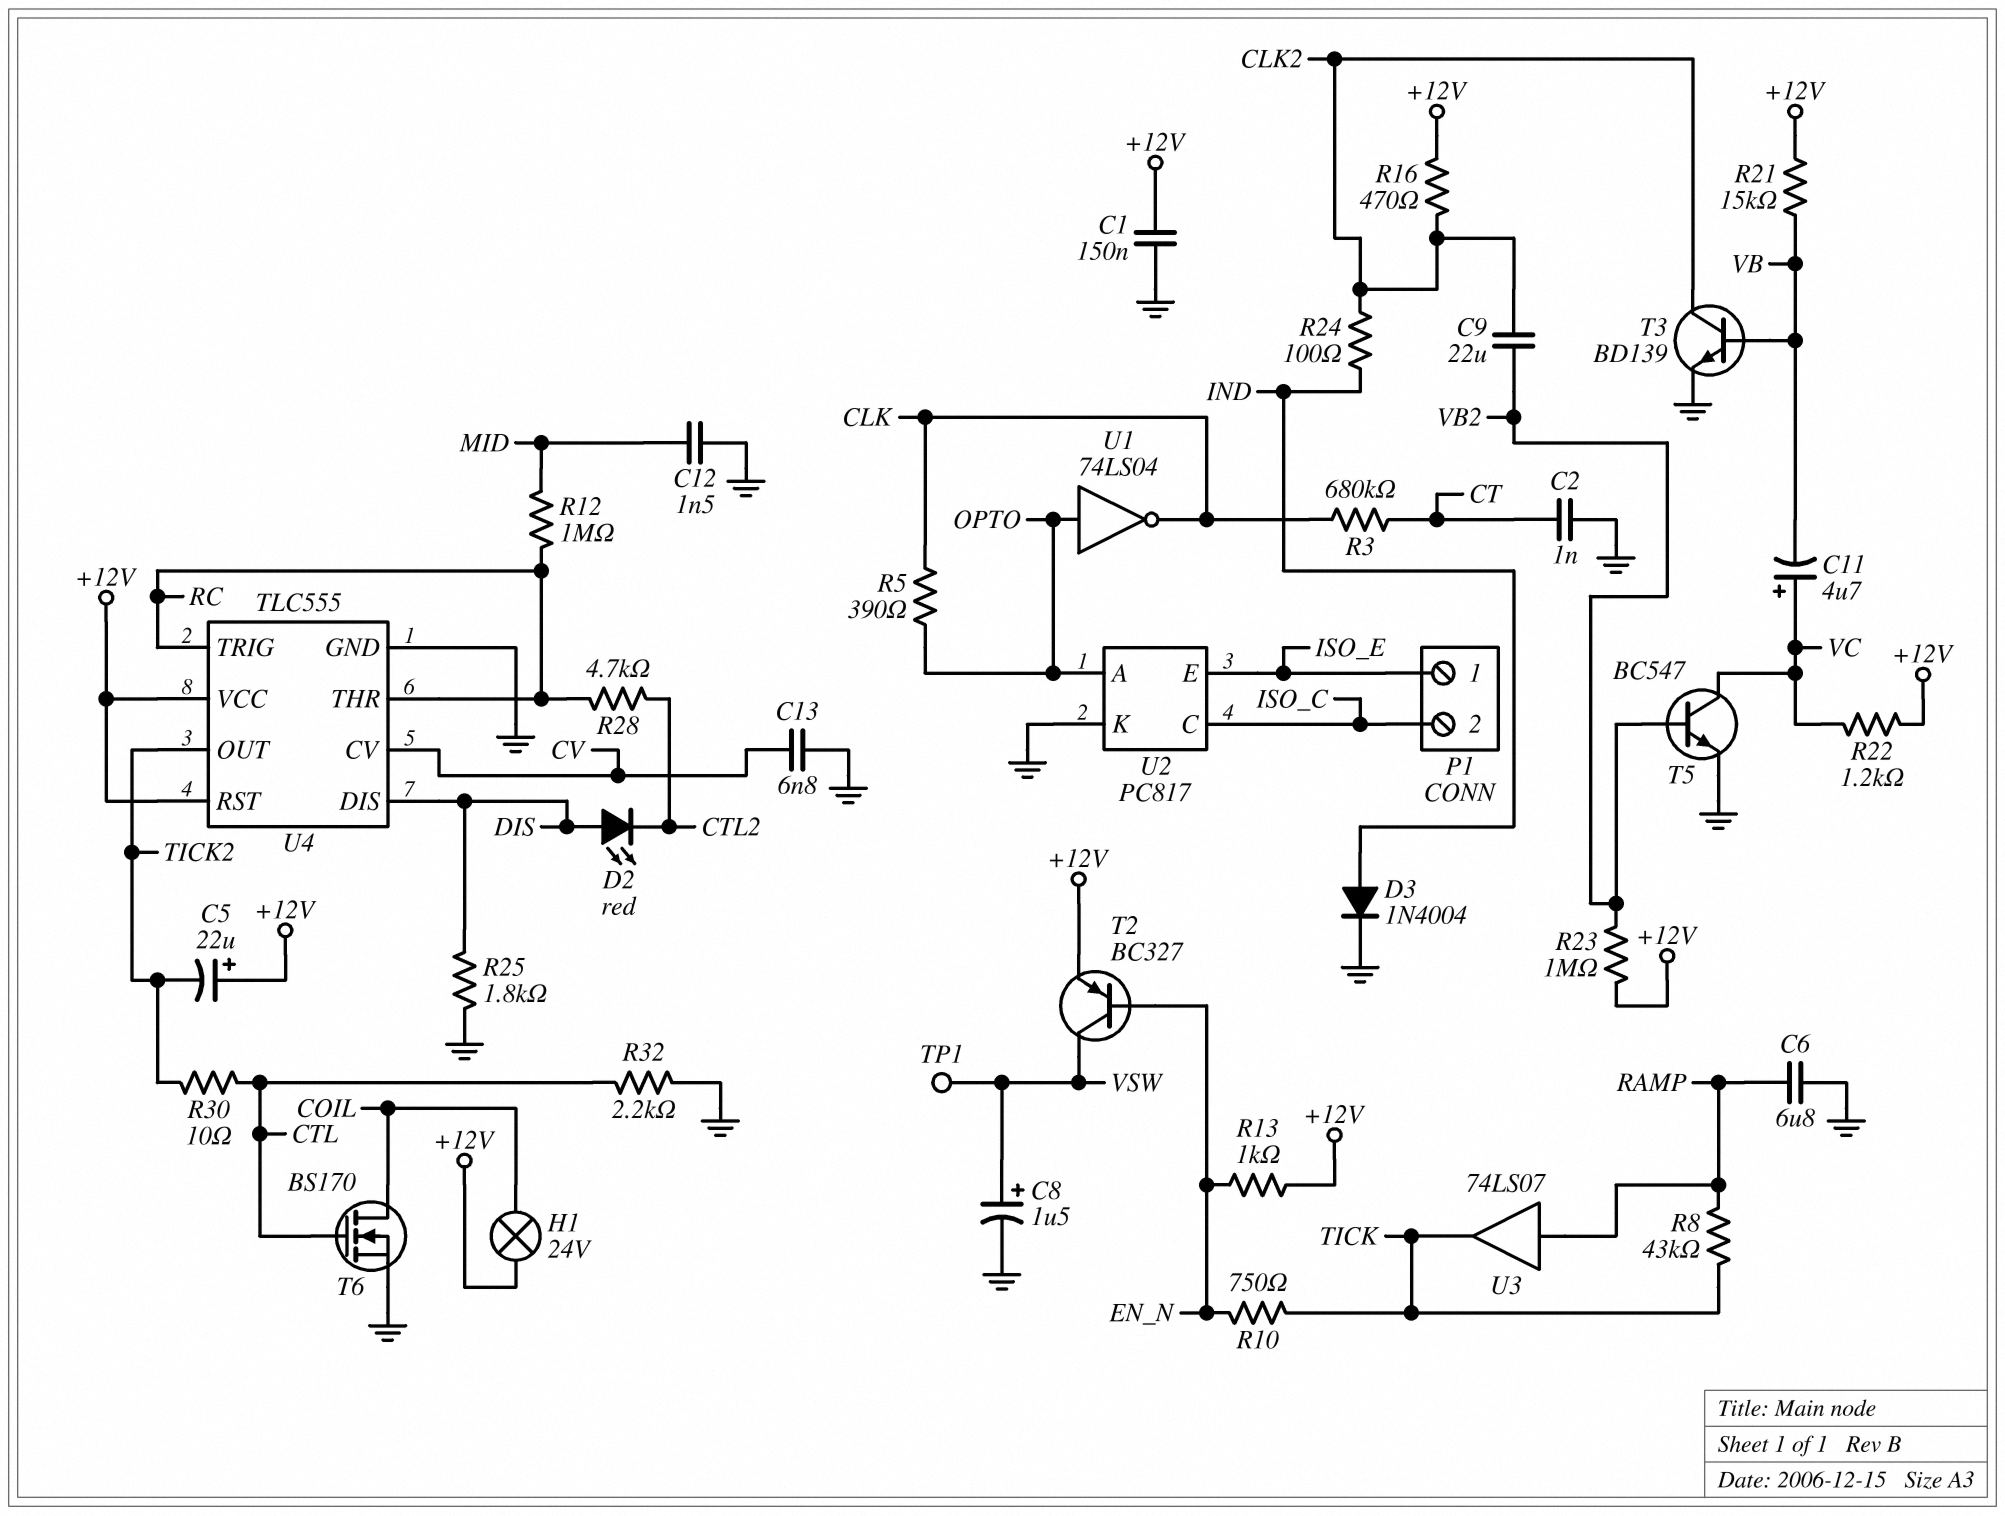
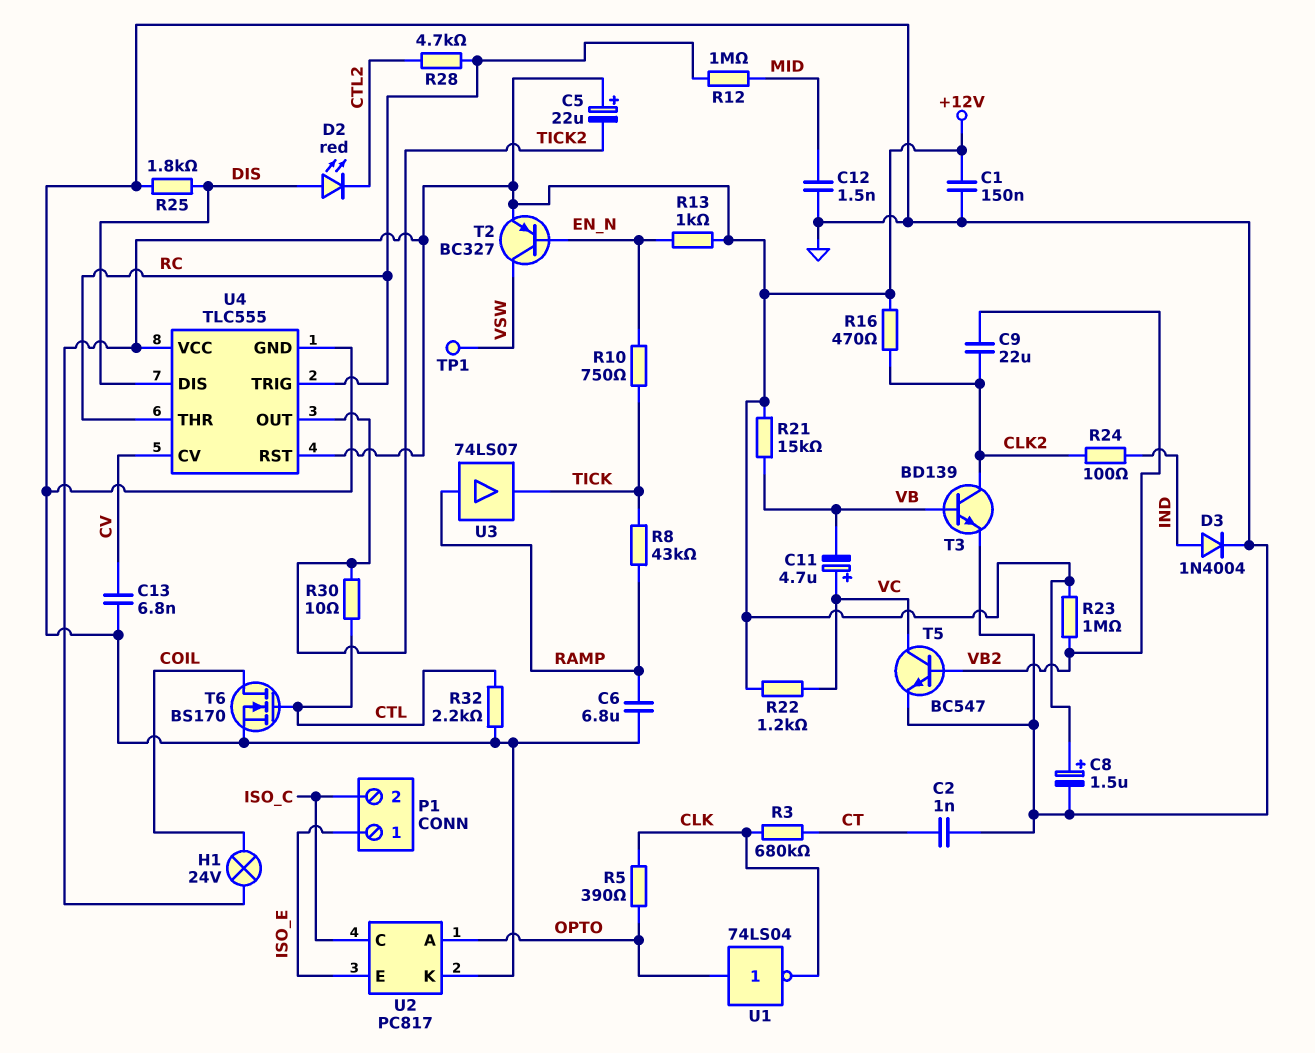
C8: 1.5uF (plus VSW, minus GND) -> 1.5uF (plus +12V, minus GND)

